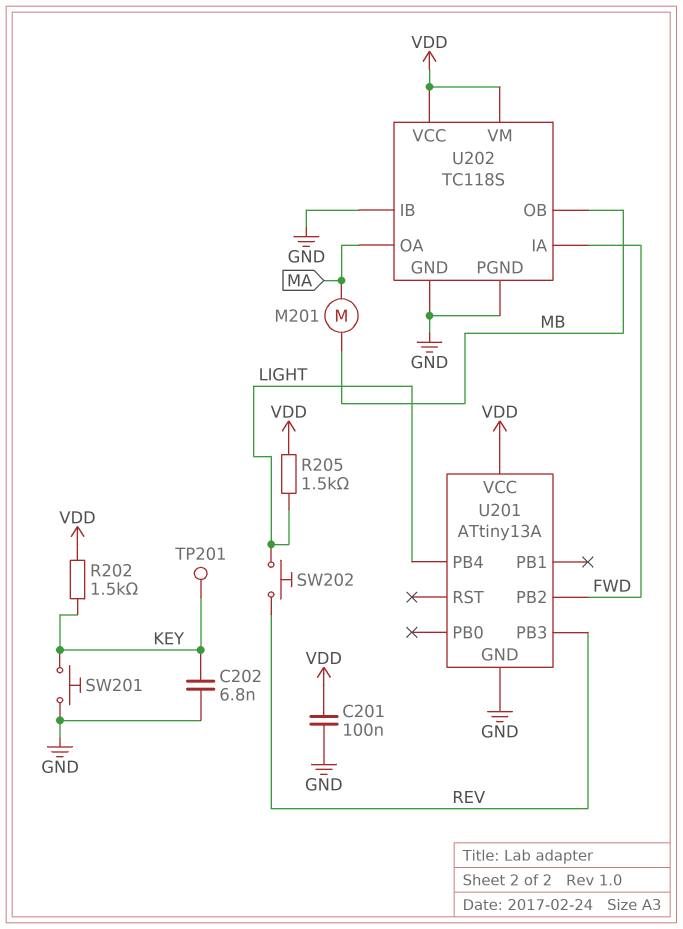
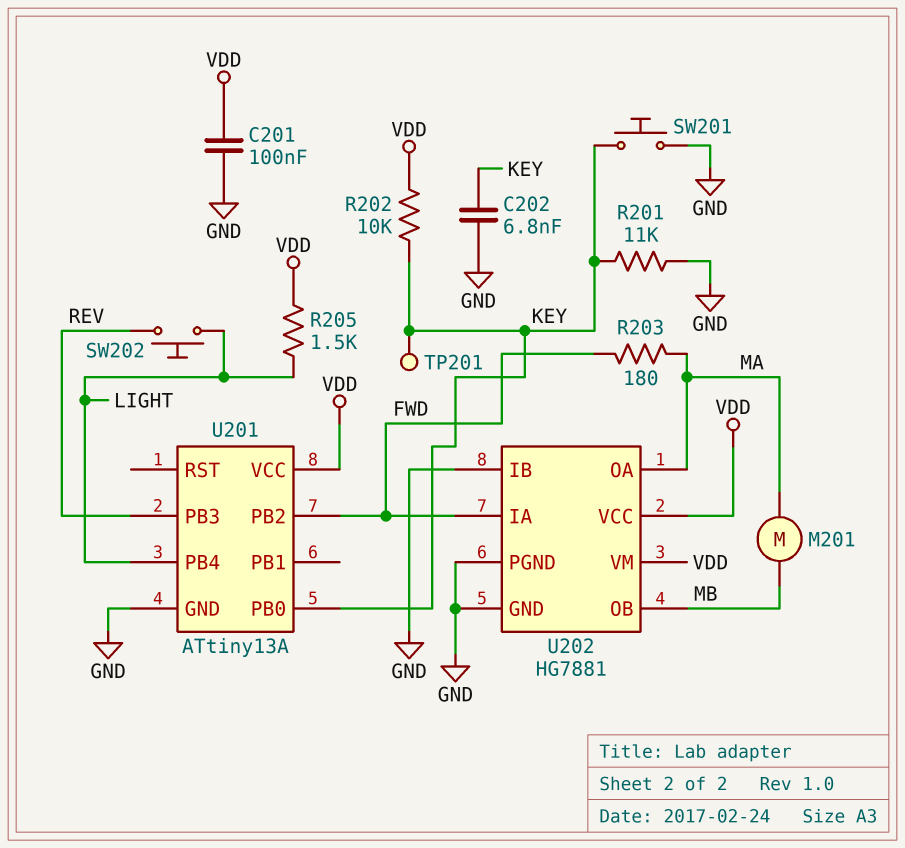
R201: none -> 11k (GND, KEY)
R202: 1.5k (KEY, VDD) -> 10k (KEY, VDD)
R203: none -> 180 (FWD, MA)
U201 pin PB0: none -> KEY
U202: TC118S -> HG7881

